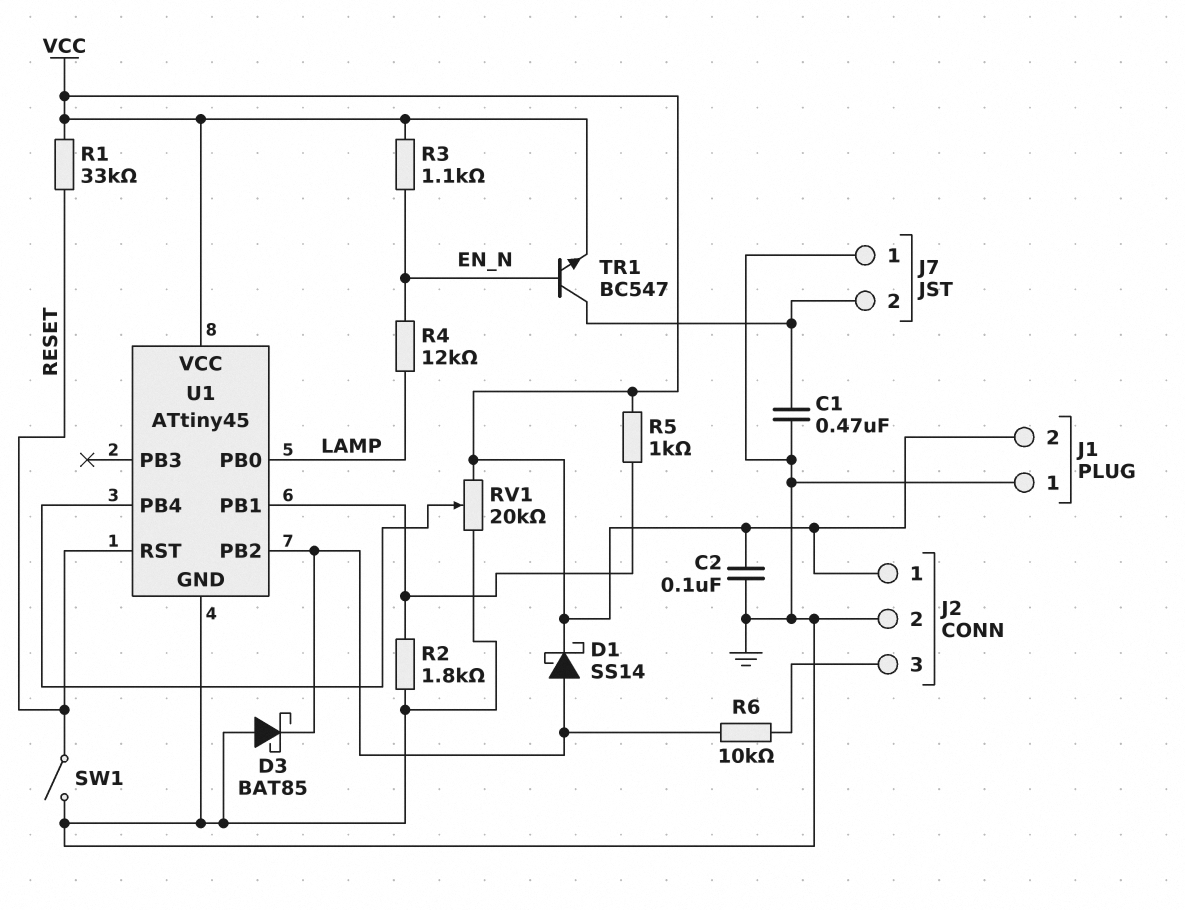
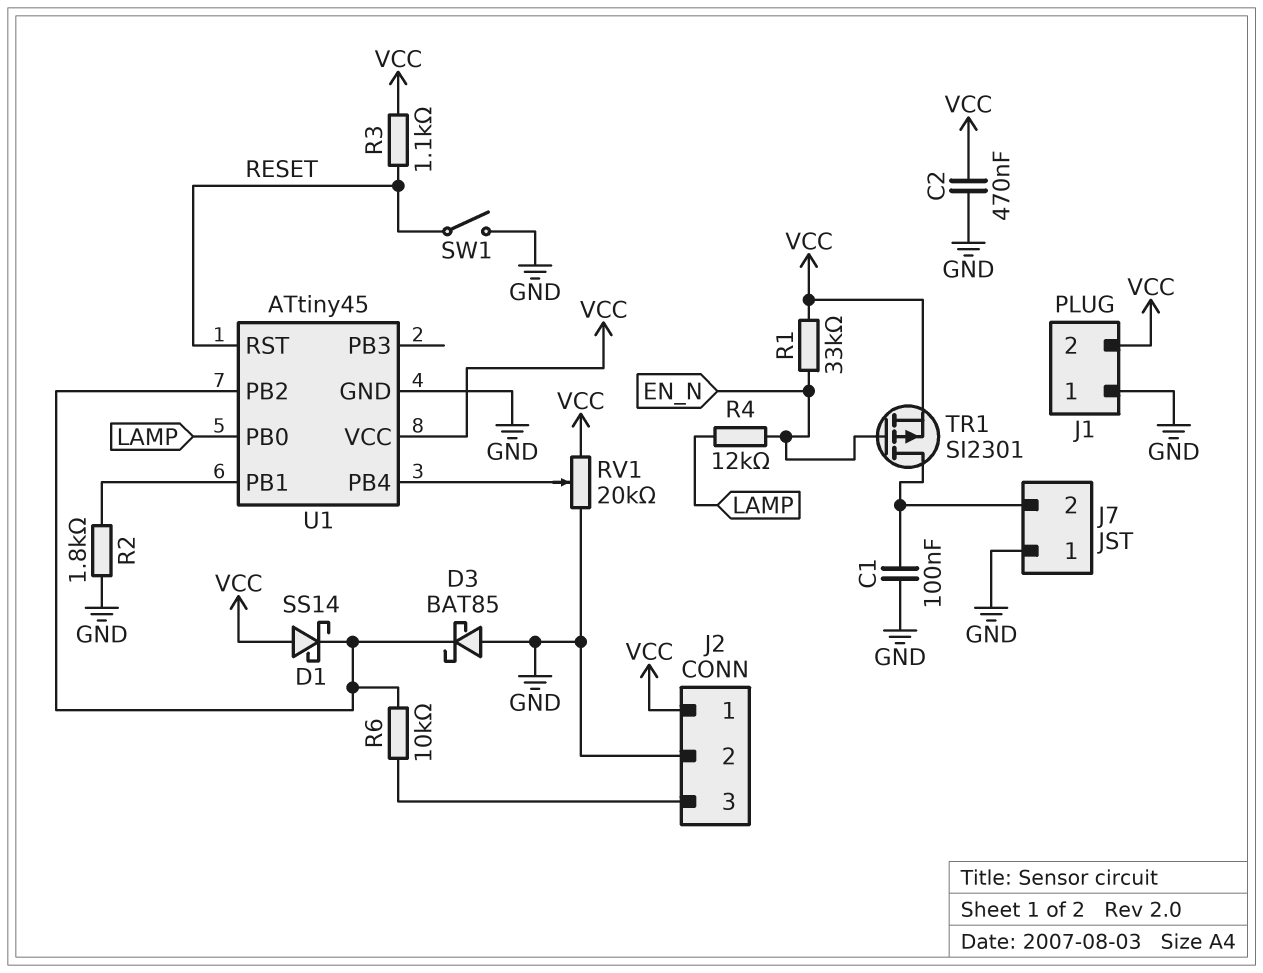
C1: 470nF (GND, J7/2) -> 100nF (GND, J7/2)
C2: 100nF (GND, VCC) -> 470nF (GND, VCC)
D1: schottky SS14 (A U1/PB2, K VCC) -> schottky SS14 (A VCC, K U1/PB2)
R1: 33k (RESET, VCC) -> 33k (EN_N, VCC)
R3: 1.1k (EN_N, VCC) -> 1.1k (RESET, VCC)
R5: 1k (U1/PB1, VCC) -> none
TR1: NPN BC547 (B EN_N, C J7/2, E VCC) -> PMOS SI2301 (G EN_N, D J7/2, S VCC)

